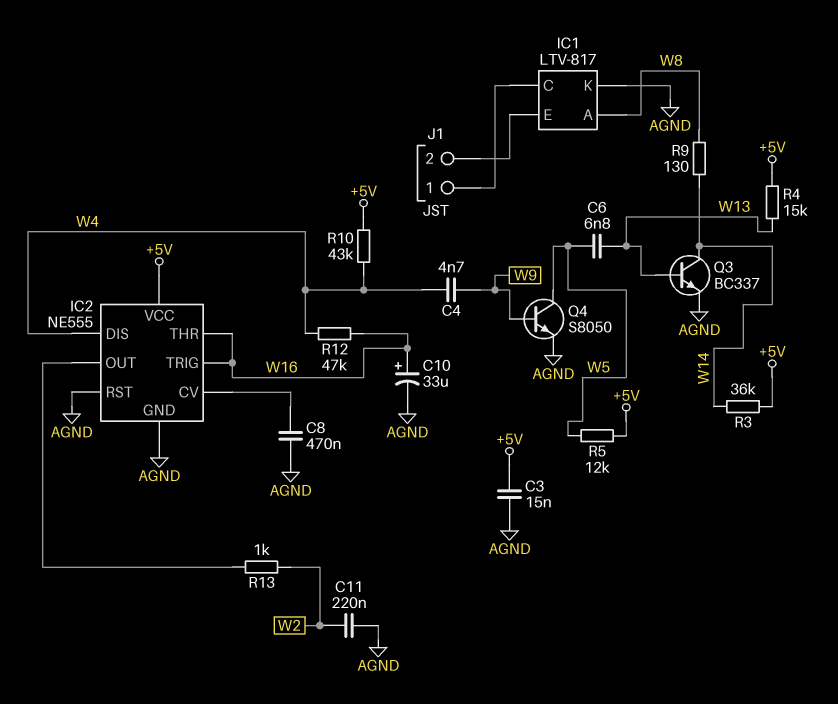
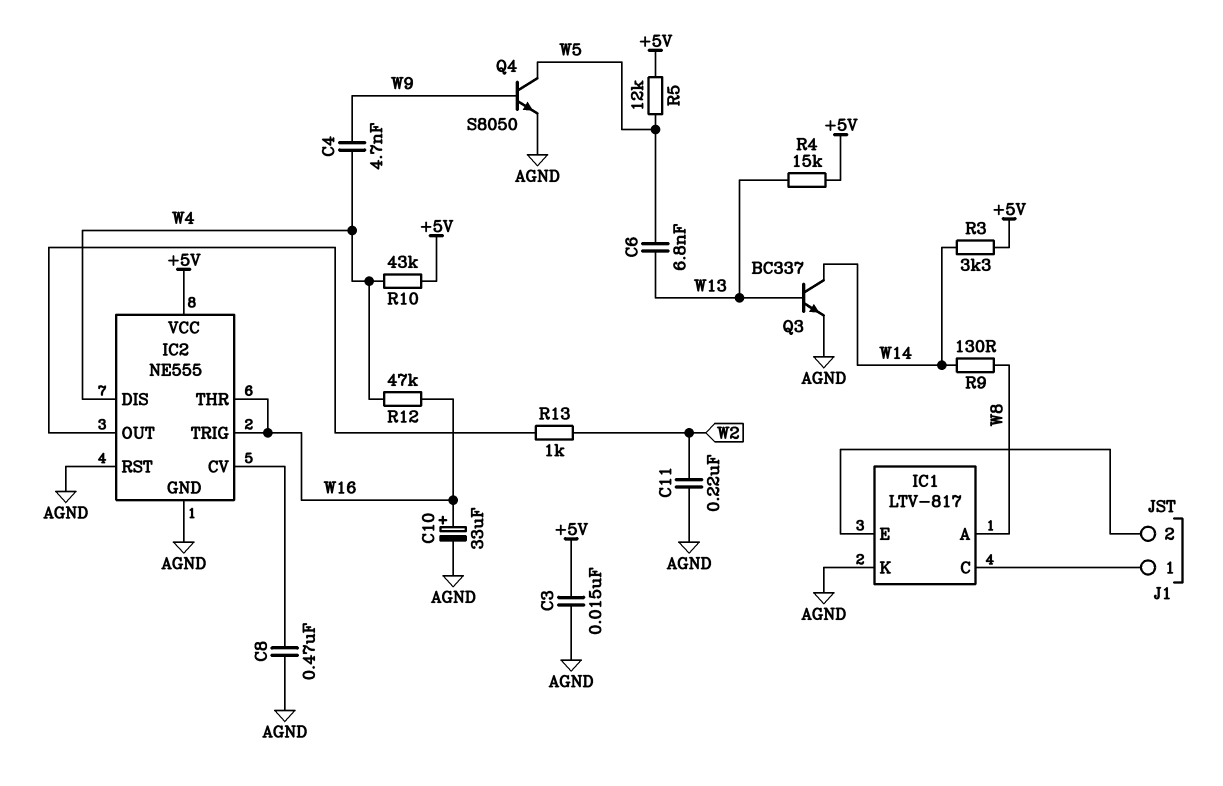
R3: 36k (+5V, W14) -> 3.3k (+5V, W14)

